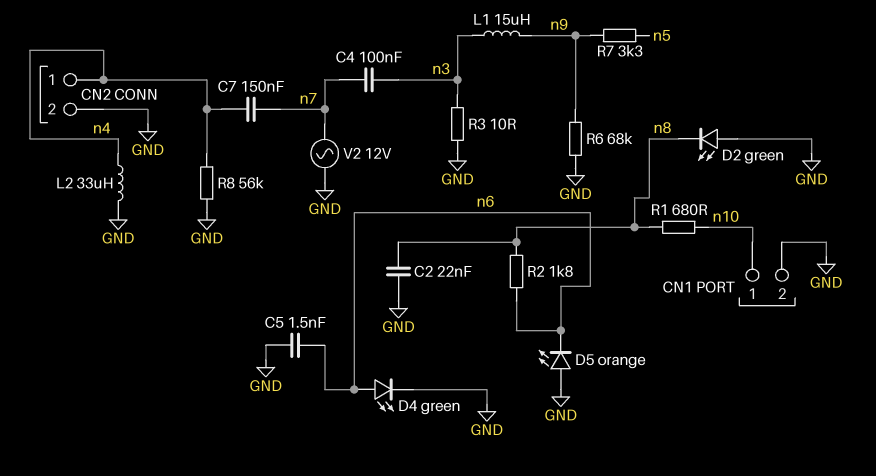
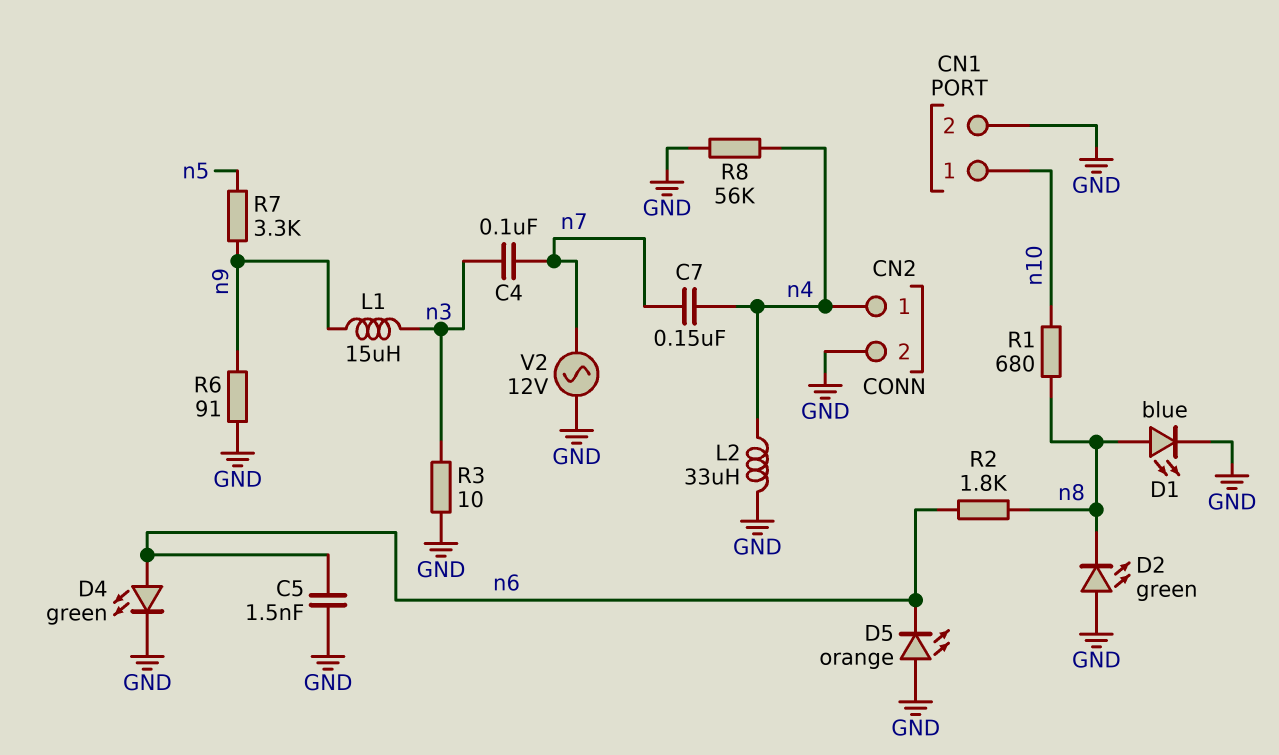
C2: 22nF (GND, n8) -> none
D1: none -> LED blue (A n8, K GND)
R6: 68k (GND, n9) -> 91 (GND, n9)

